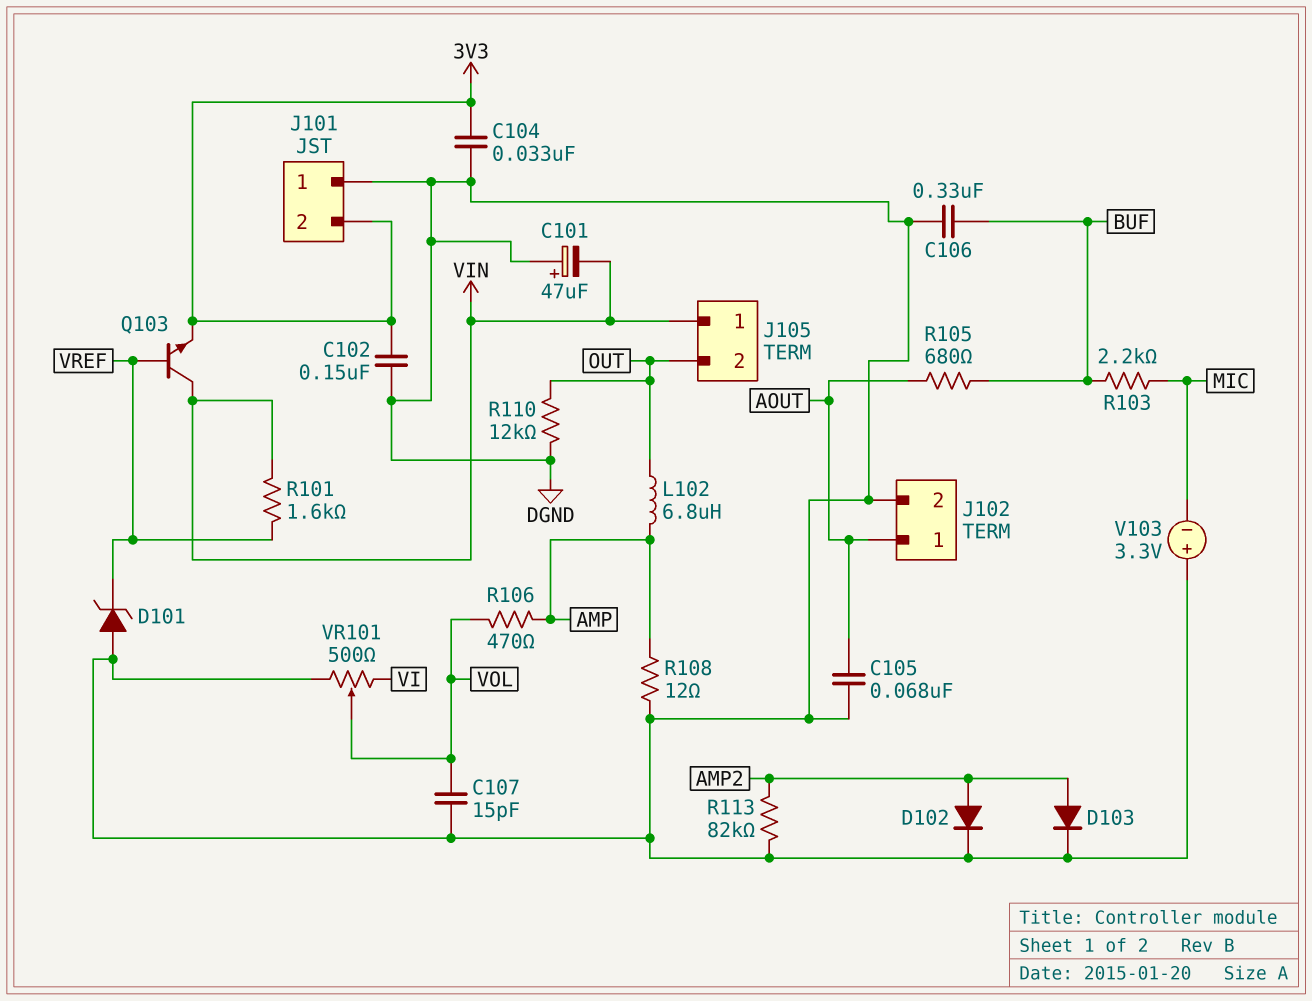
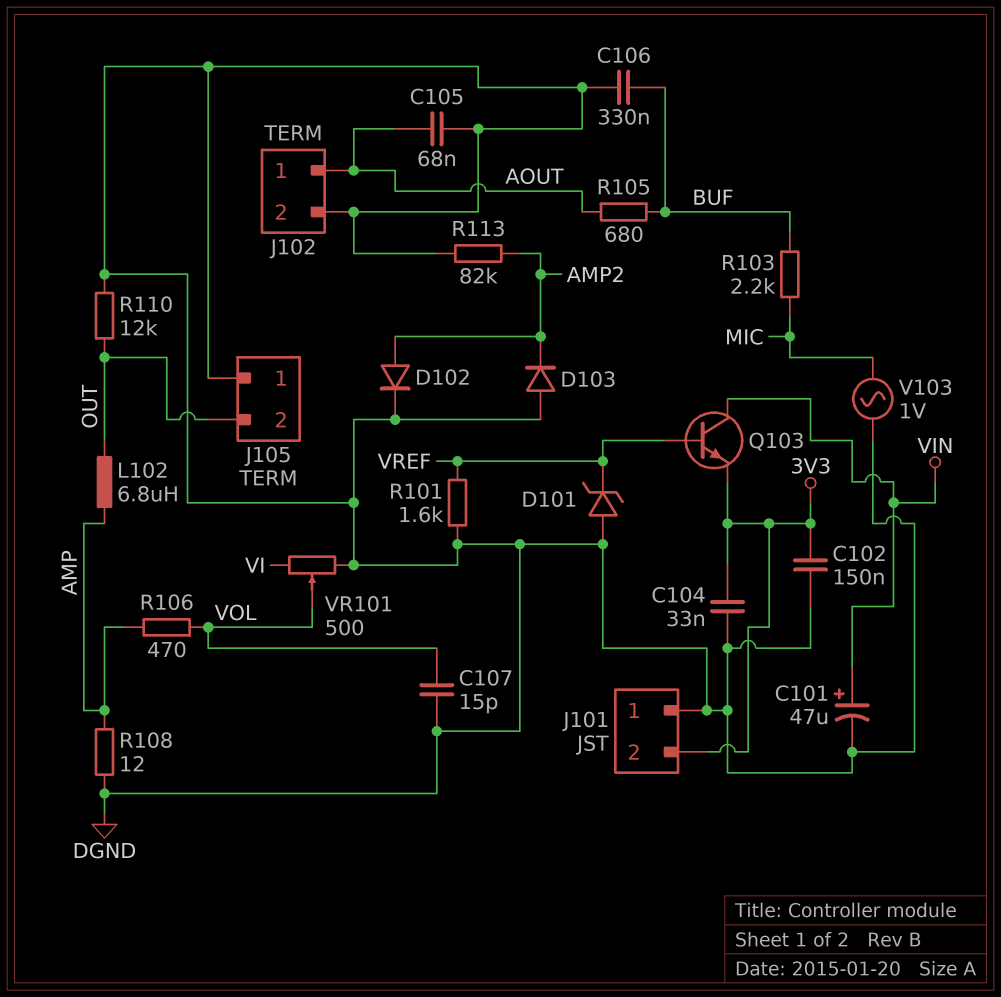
C101: 47uF (plus DGND, minus VIN) -> 47uF (plus VIN, minus DGND)
D103: diode (A AMP2, K DGND) -> diode (A DGND, K AMP2)
J105 pin 1: VIN -> DGND
R101: 1.6k (VIN, VREF) -> 1.6k (DGND, VREF)
V103: 3.3V (plus DGND, minus MIC) -> AC 1V (DGND, MIC)

